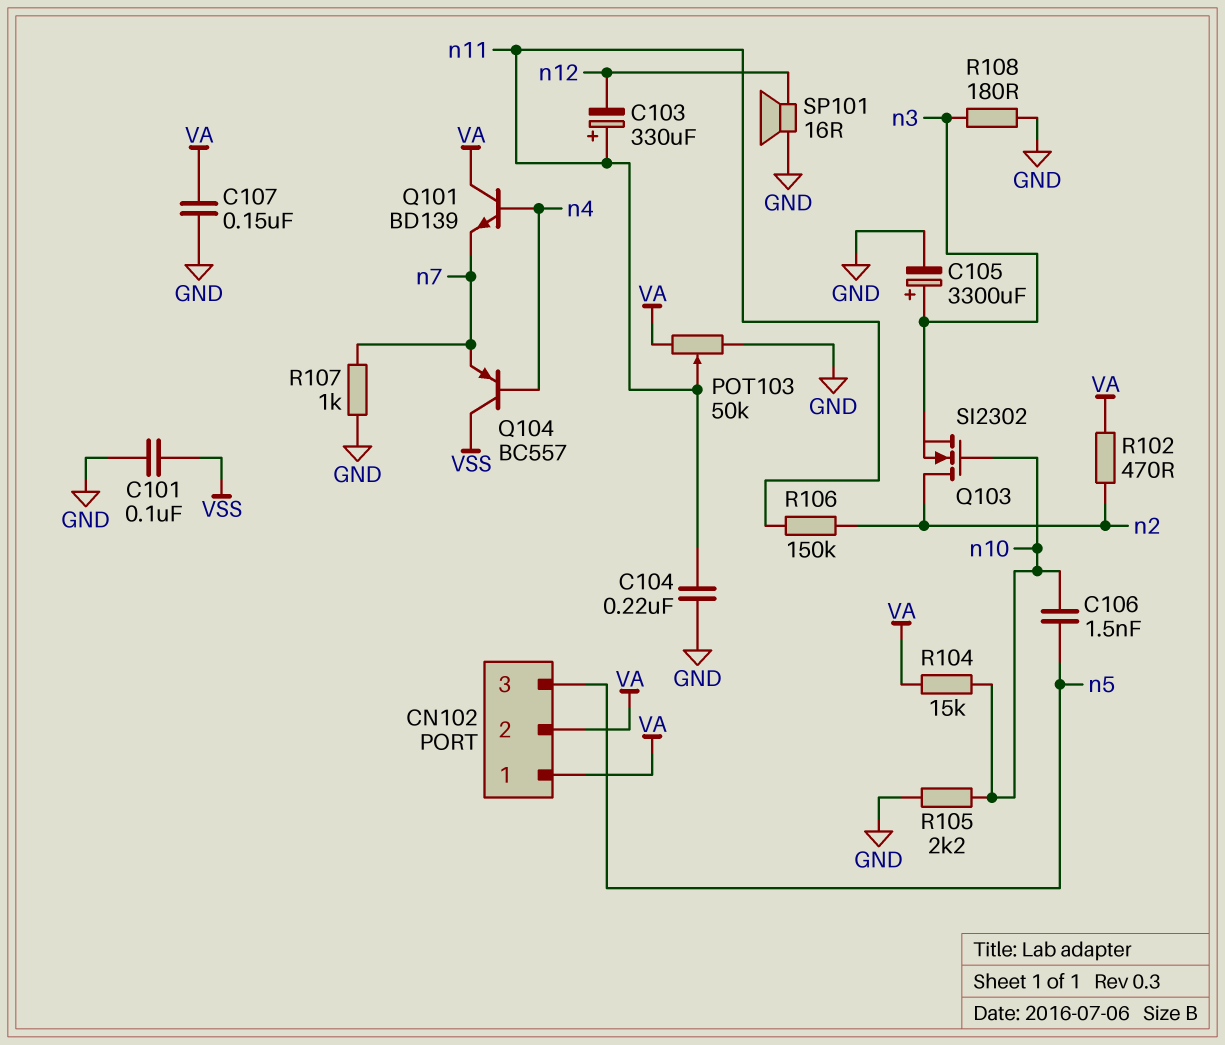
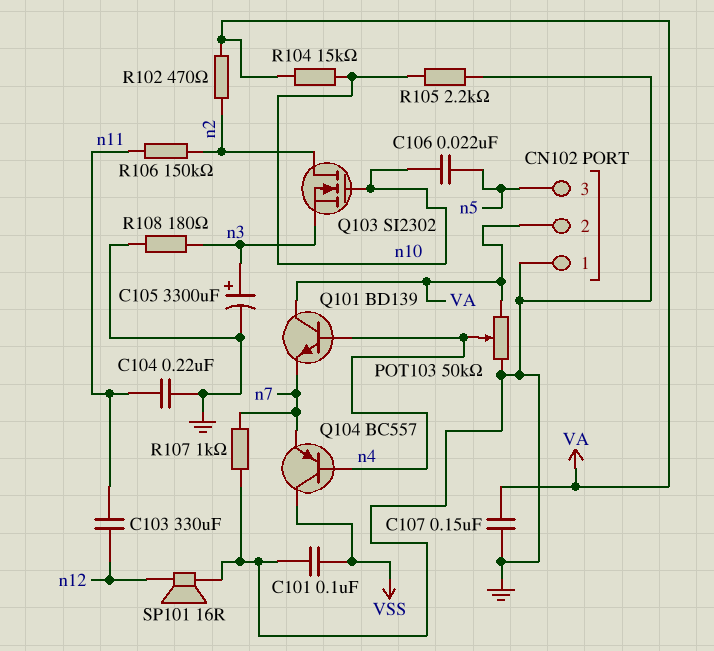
C103: 330uF (plus n11, minus n12) -> 330uF (n11, n12)
C106: 1.5nF (n5, n10) -> 22nF (n5, n10)
CN102 pin 1: VA -> GND
POT103: 50k (GND, VA, wiper n11) -> 50k (GND, VA, wiper n4)

